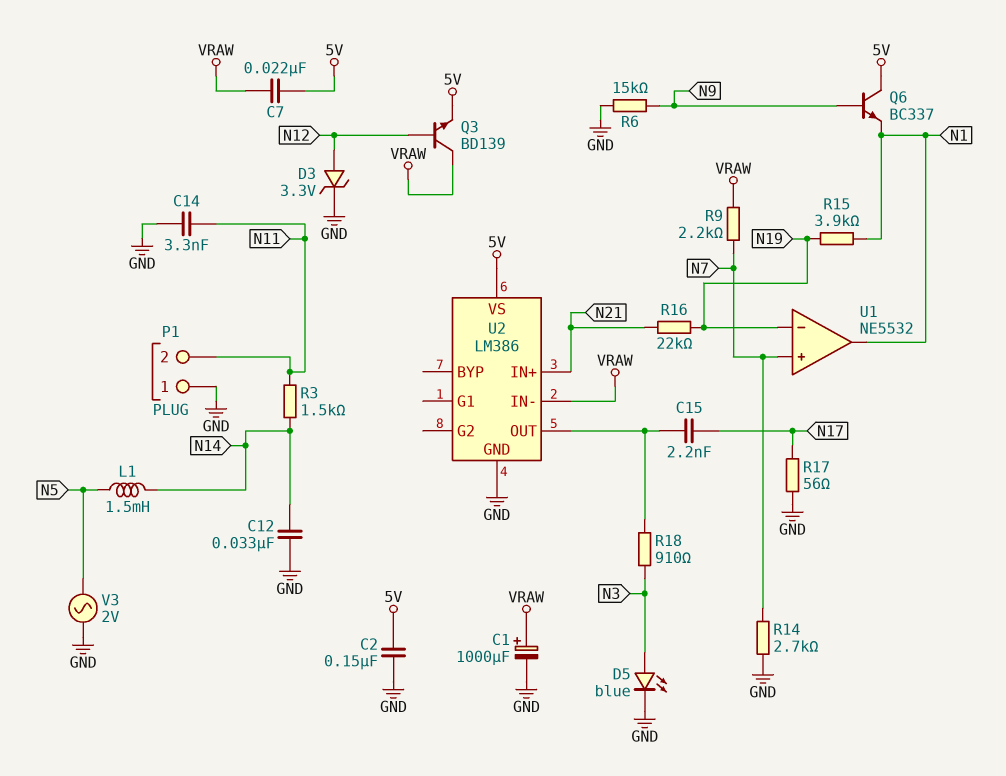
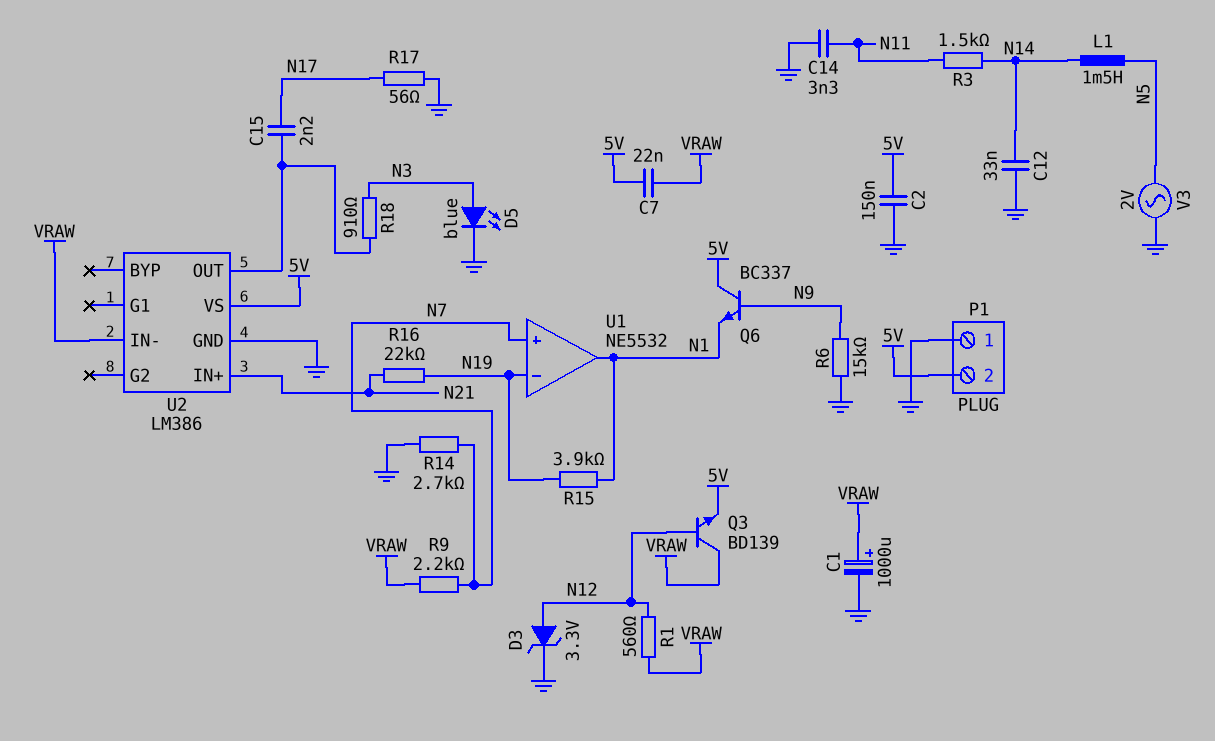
P1 pin 2: N11 -> 5V
R1: none -> 560 (N12, VRAW)

